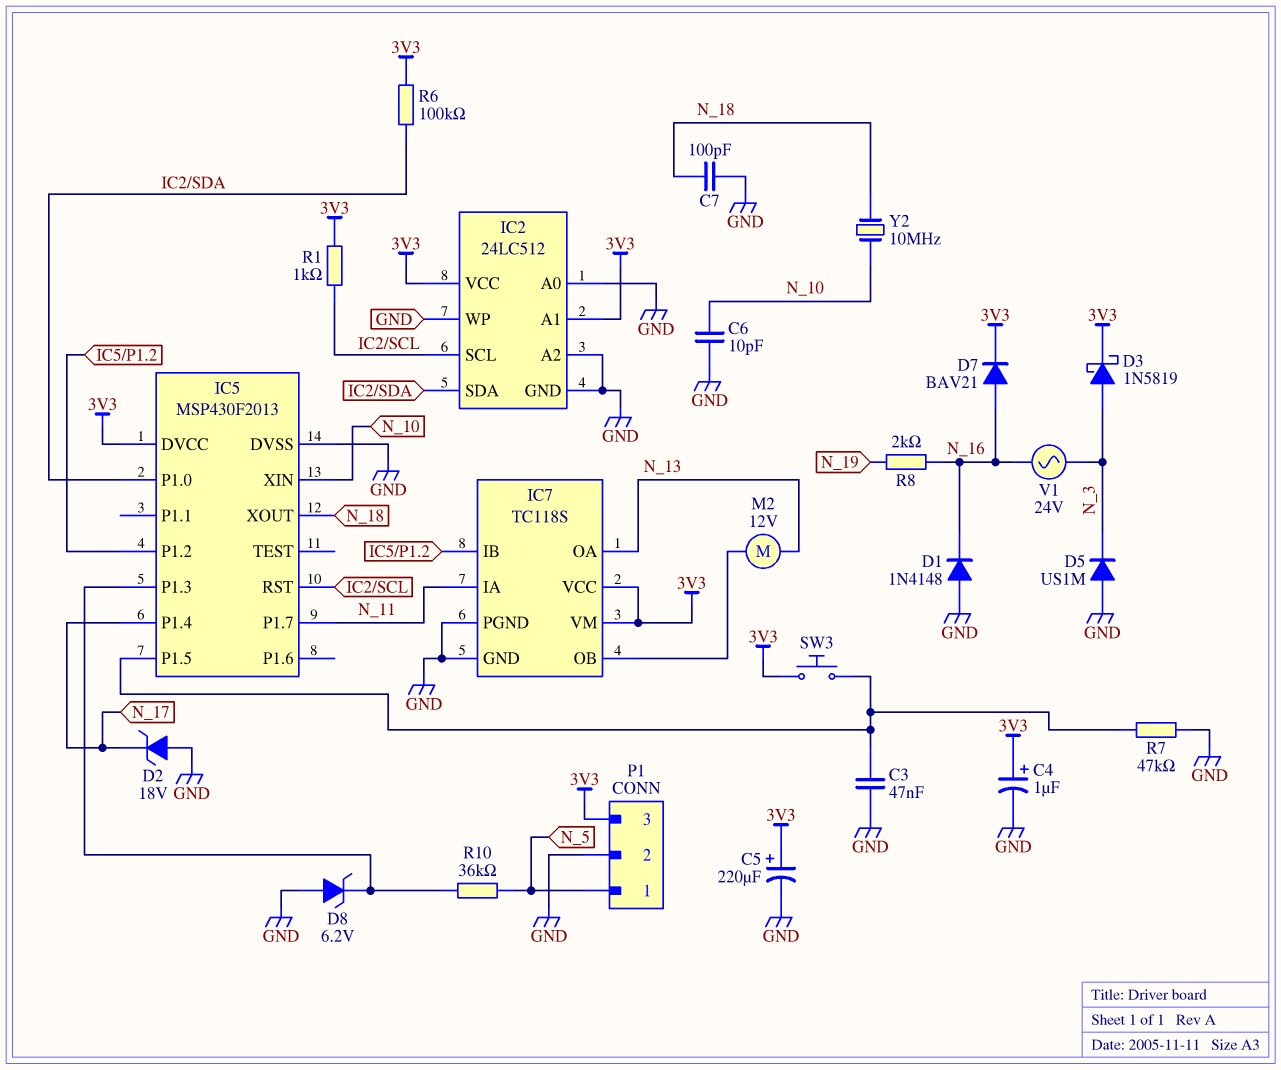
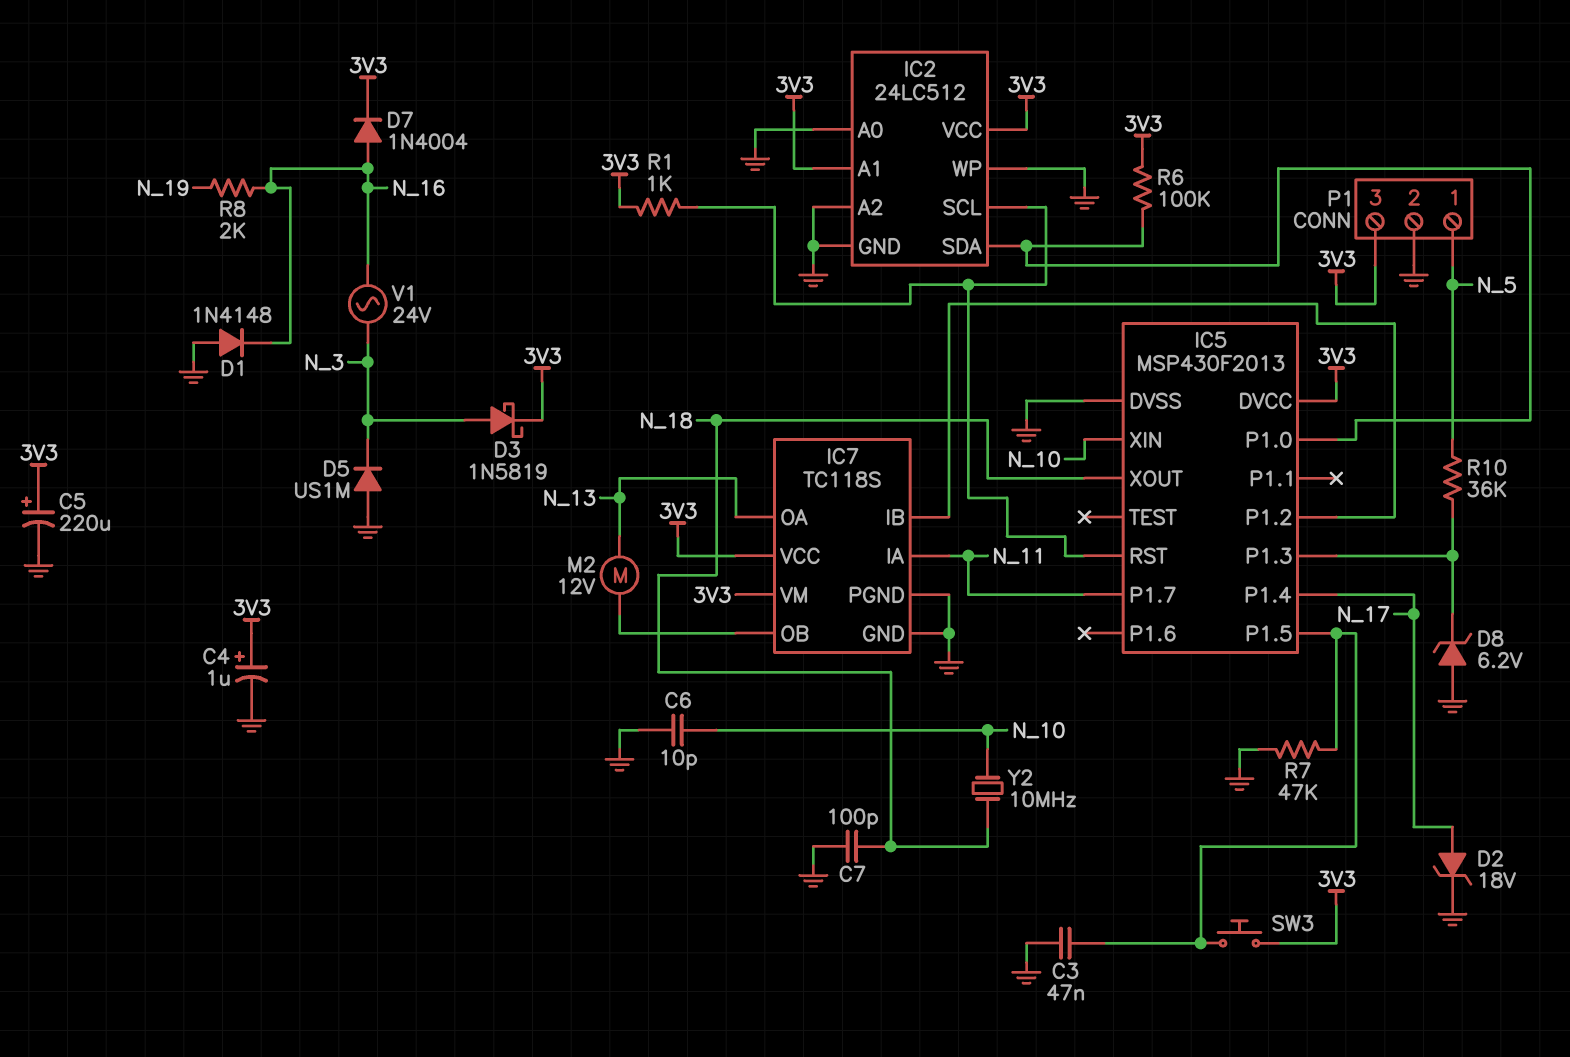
D2: zener 18V (A GND, K N_17) -> zener 18V (A N_17, K GND)
D7: diode BAV21 (A N_16, K 3V3) -> diode 1N4004 (A N_16, K 3V3)

